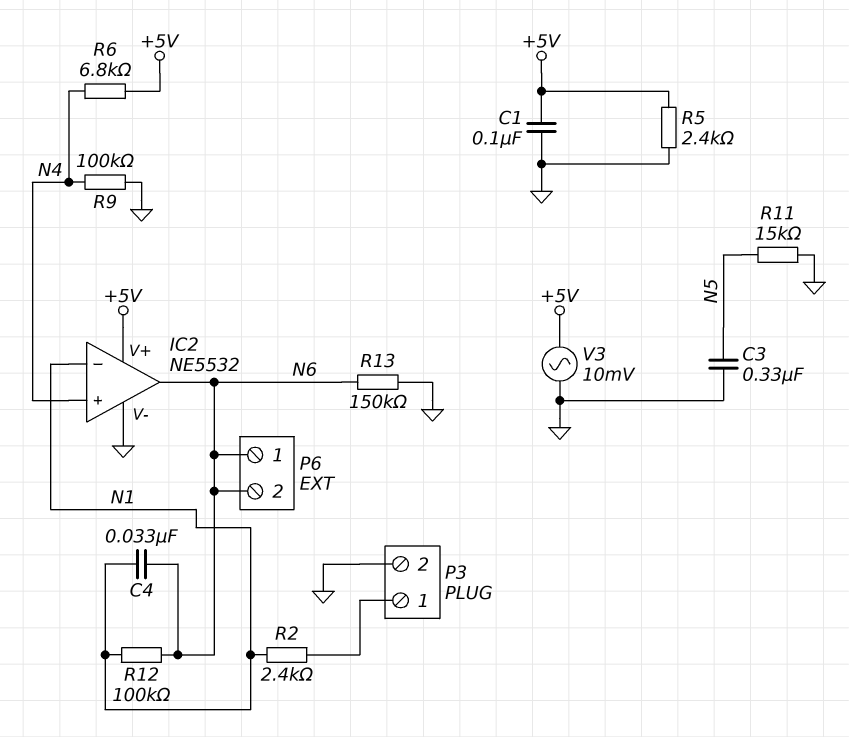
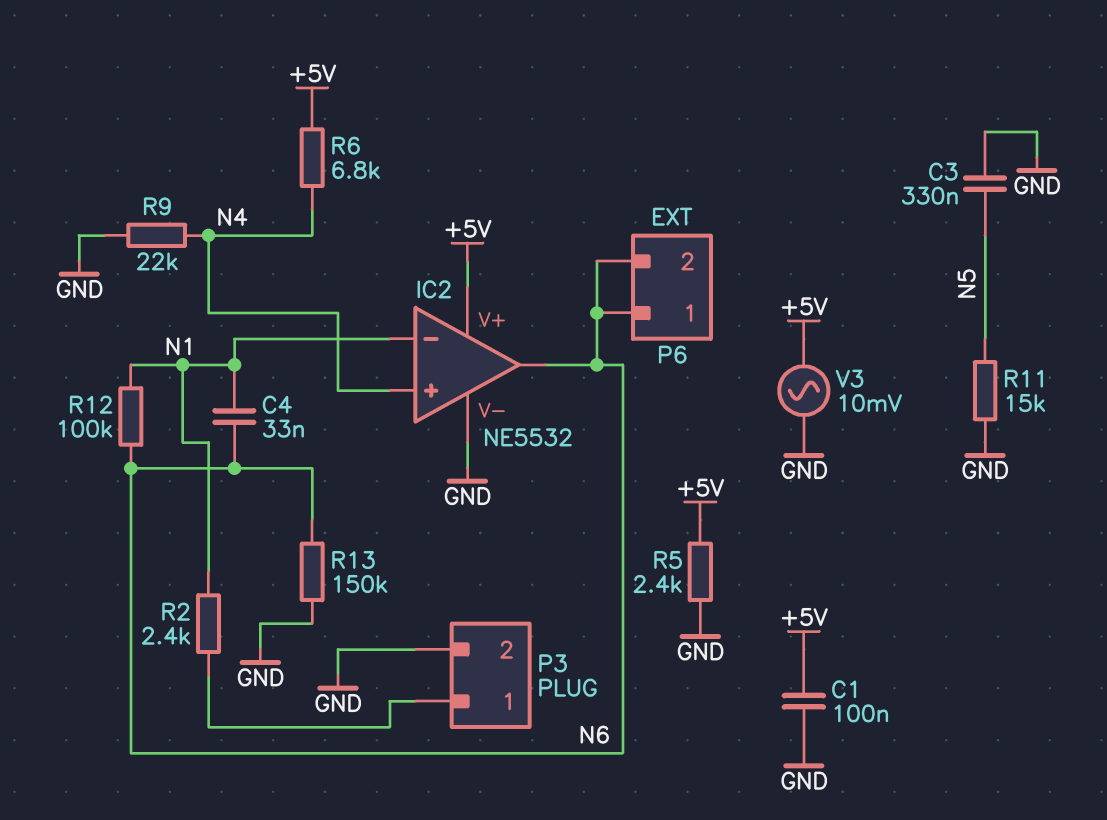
R9: 100k (GND, N4) -> 22k (GND, N4)

